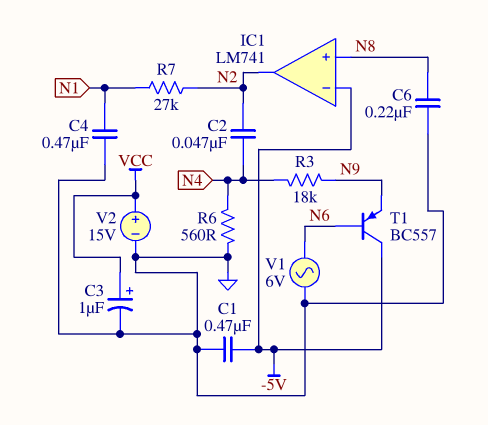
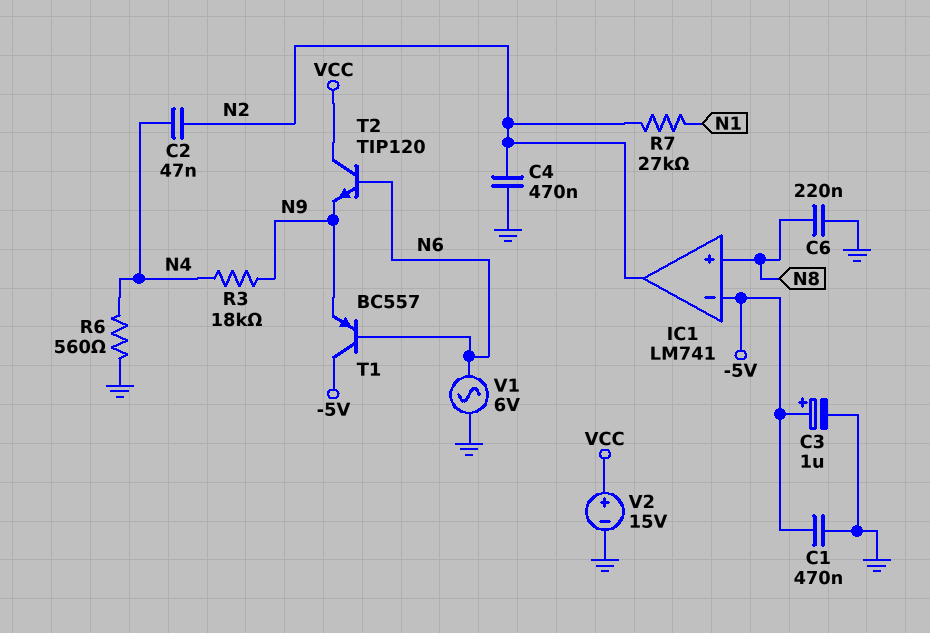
C3: 1uF (plus VCC, minus GND) -> 1uF (plus -5V, minus GND)
C4: 470nF (GND, N1) -> 470nF (GND, N2)
T2: none -> NPN TIP120 (B N6, C VCC, E N9)

